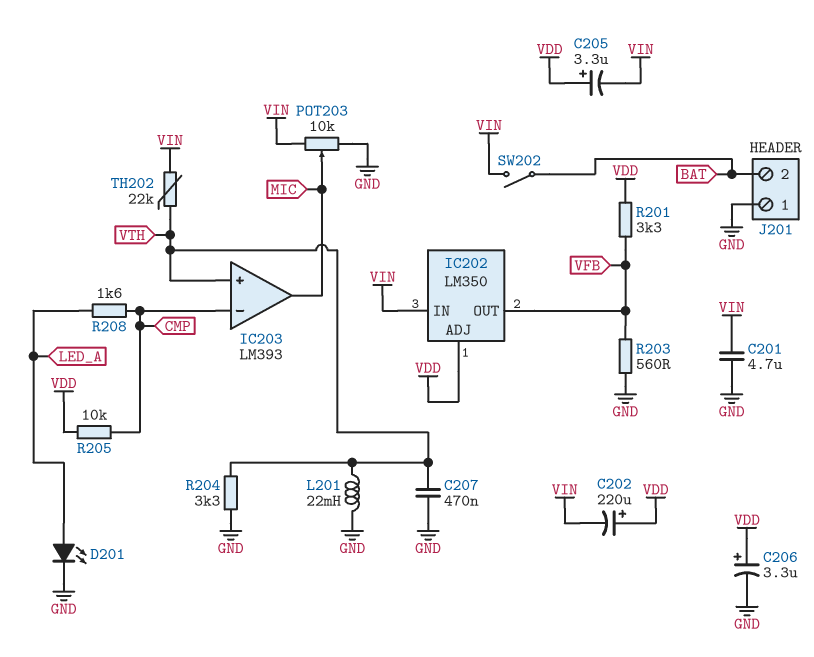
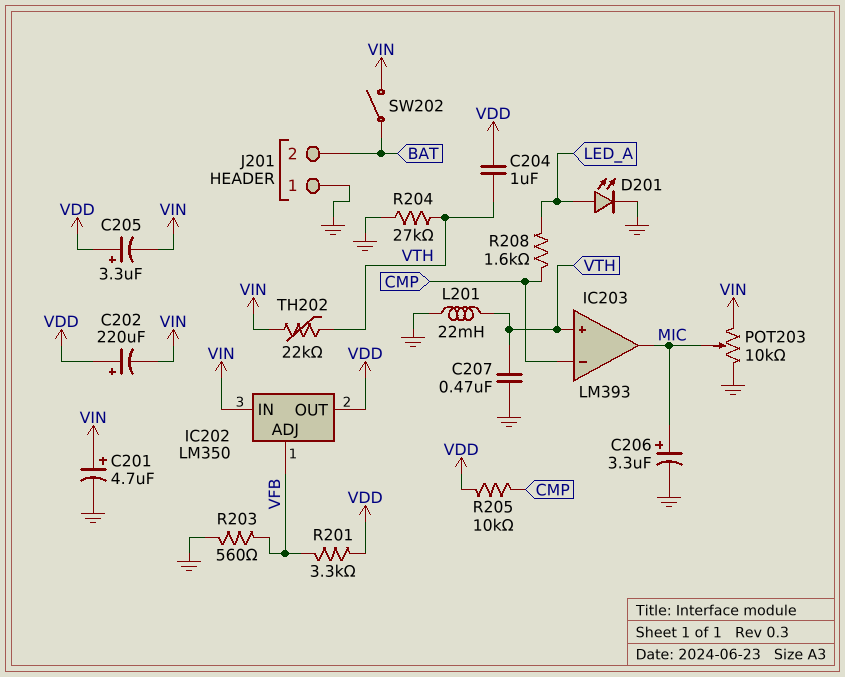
C201: 4.7uF (GND, VIN) -> 4.7uF (plus VIN, minus GND)
C204: none -> 1uF (VDD, VTH)
C206: 3.3uF (plus VDD, minus GND) -> 3.3uF (plus MIC, minus GND)
IC202 pin ADJ: VDD -> VFB
IC202 pin OUT: VFB -> VDD
R204: 3.3k (GND, VTH) -> 27k (GND, VTH)

